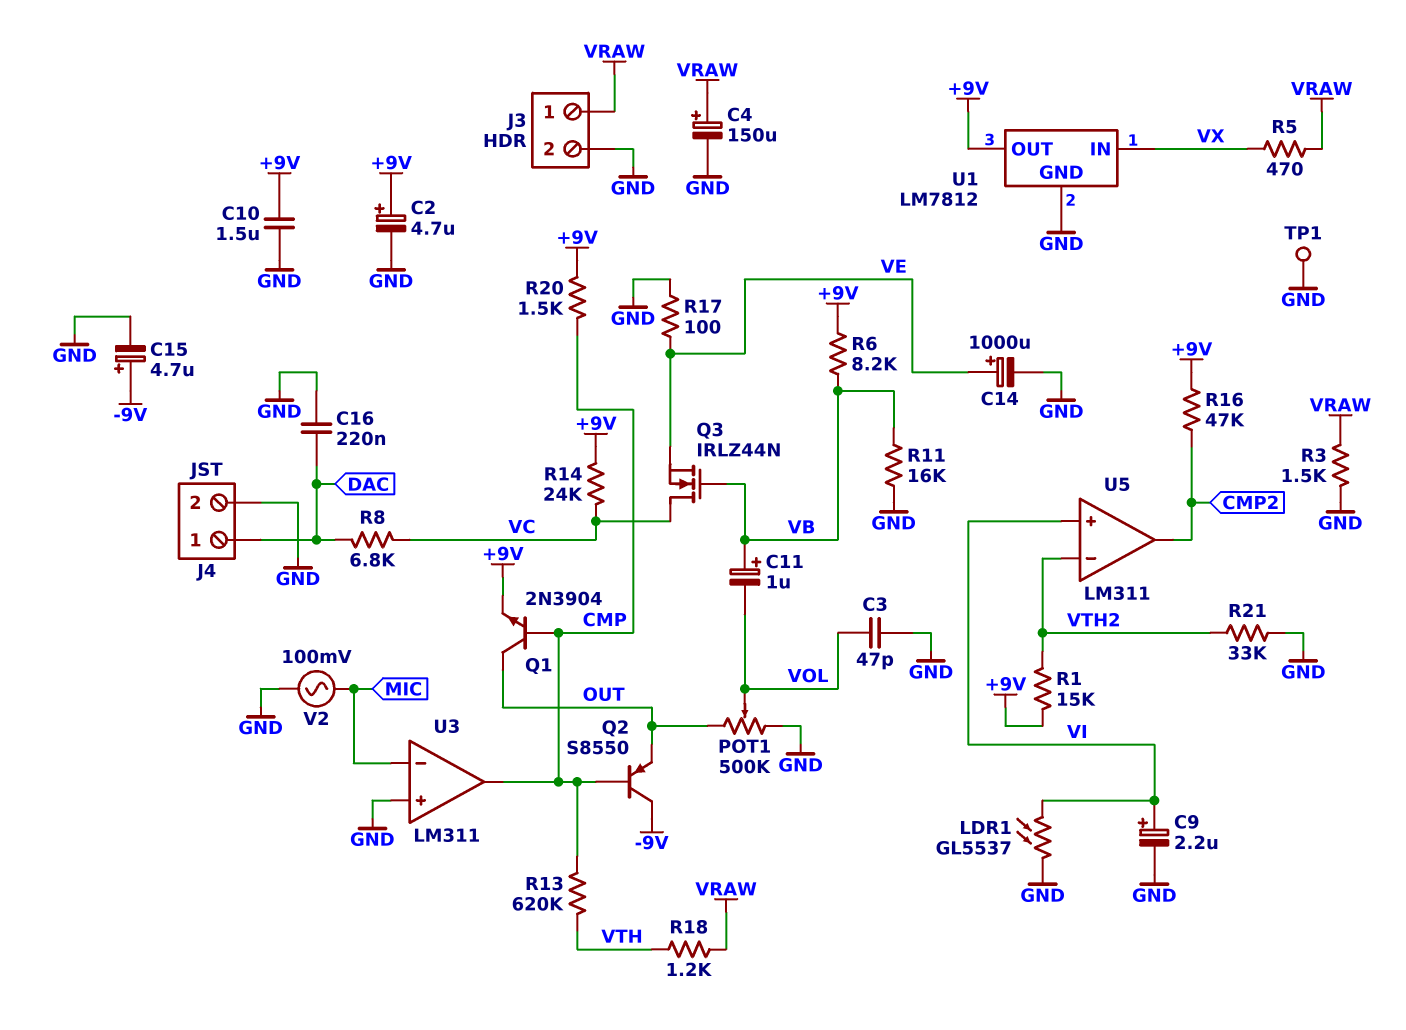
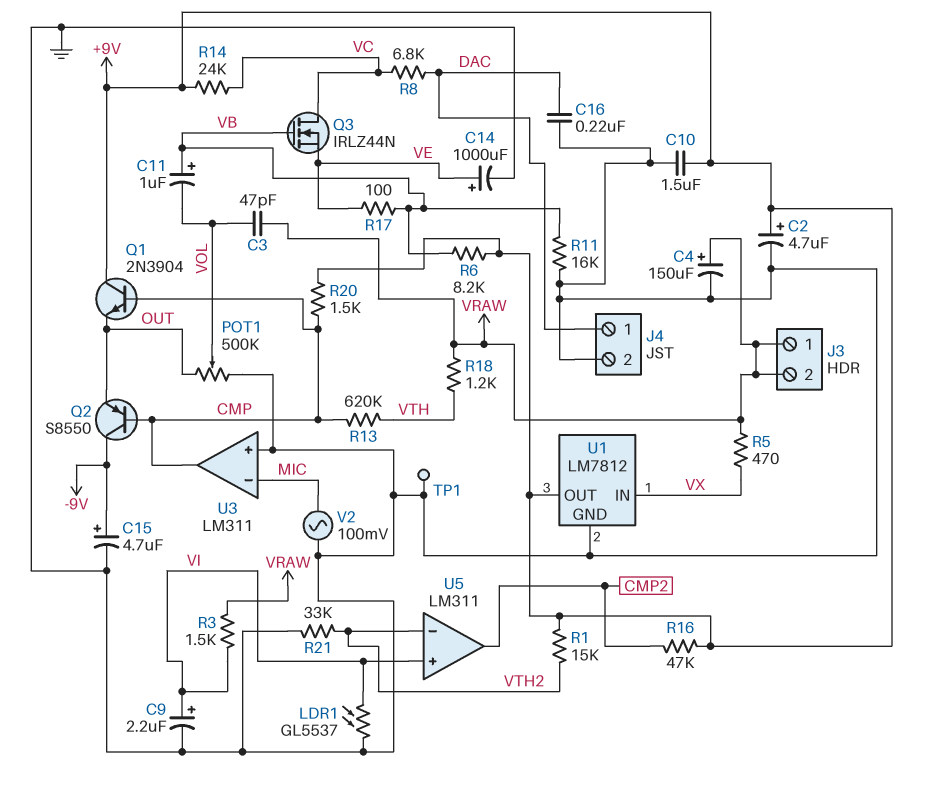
C3: 47pF (GND, VOL) -> 47pF (VOL, VRAW)
J3 pin 2: GND -> VRAW
Q1: NPN 2N3904 (B CMP, C OUT, E +9V) -> NPN 2N3904 (B CMP, C +9V, E OUT)
R3: 1.5k (GND, VRAW) -> 1.5k (VI, VRAW)
R17: 100 (GND, VE) -> 100 (VB, VE)

